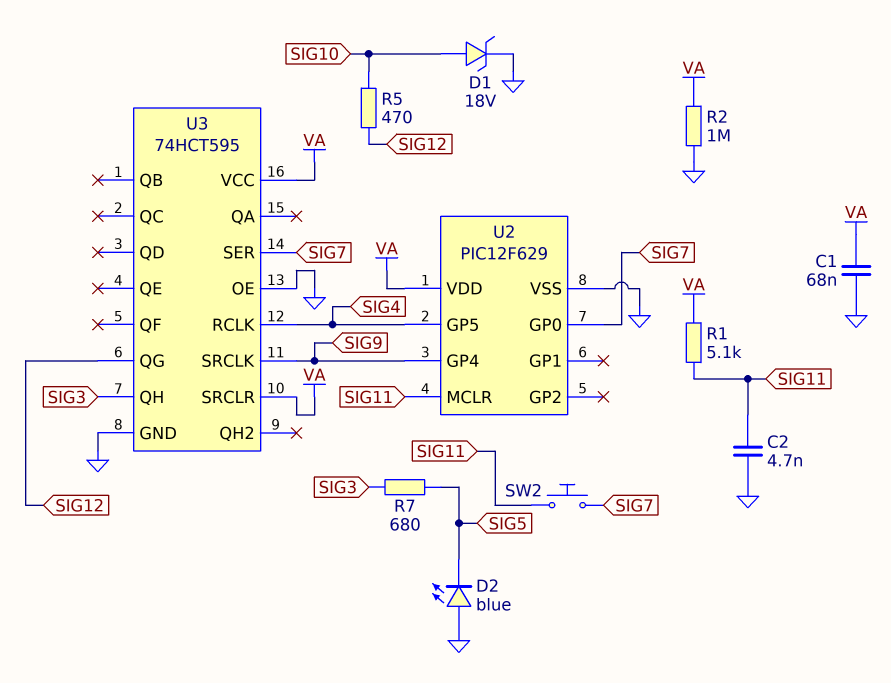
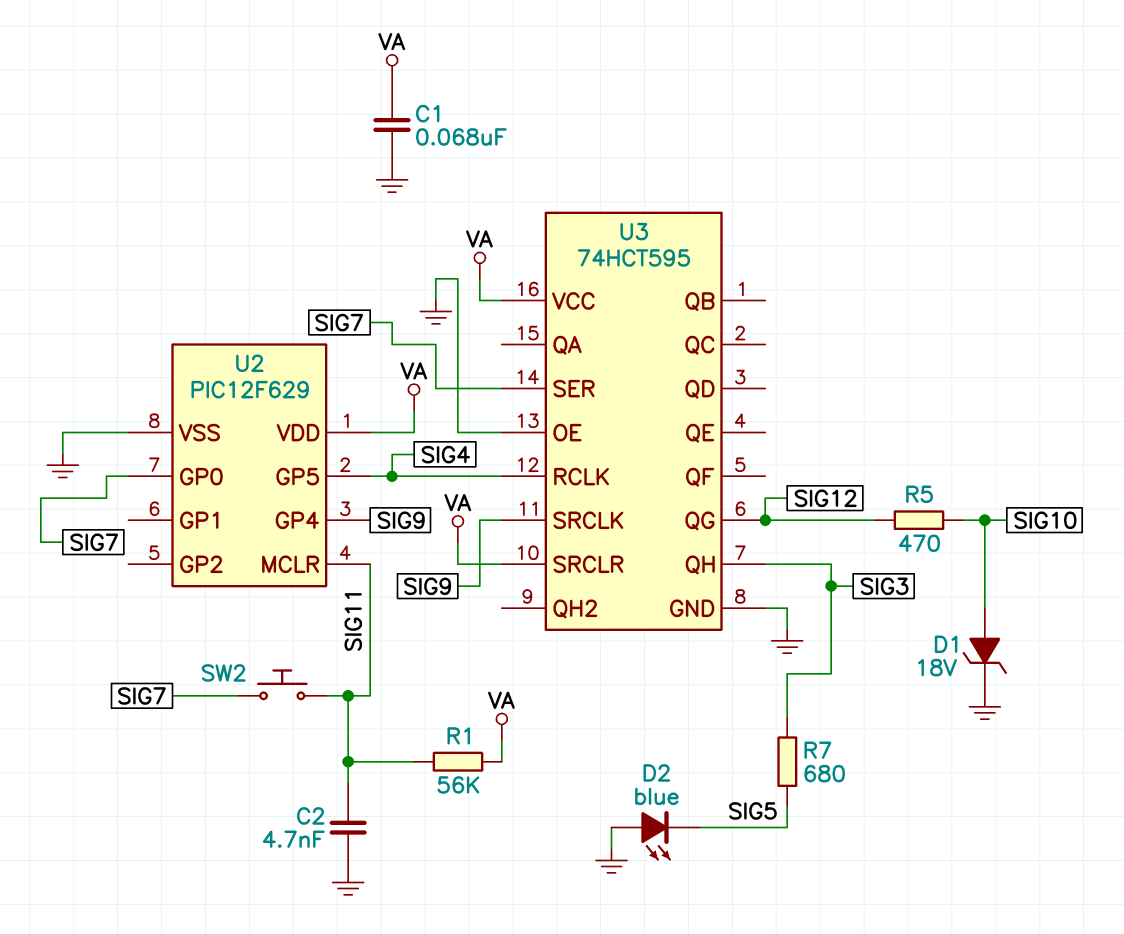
R1: 5.1k (SIG11, VA) -> 56k (SIG11, VA)
R2: 1M (GND, VA) -> none

